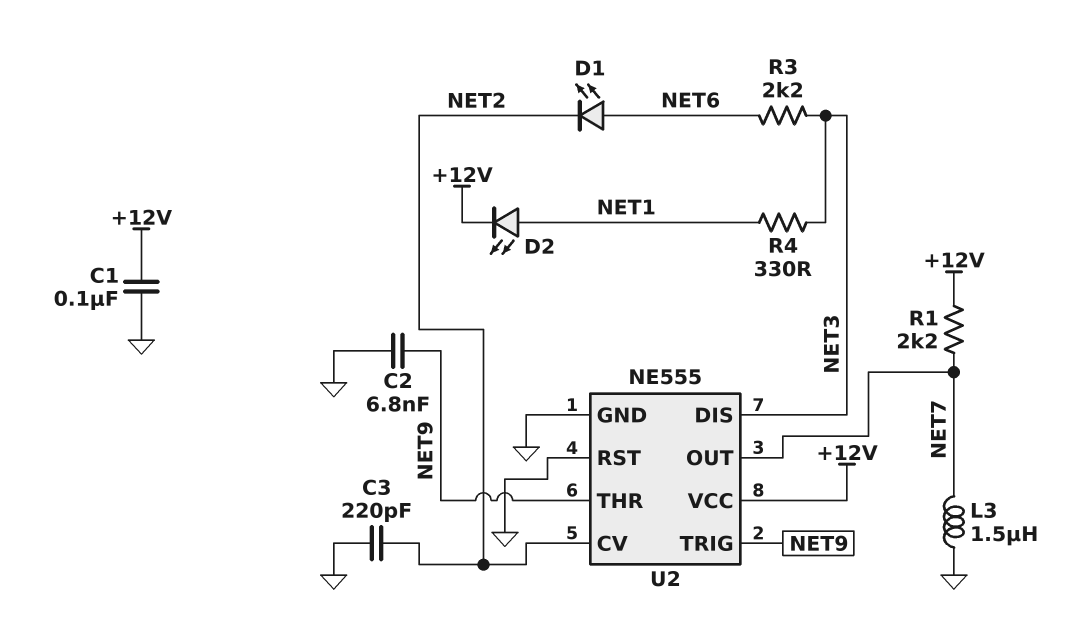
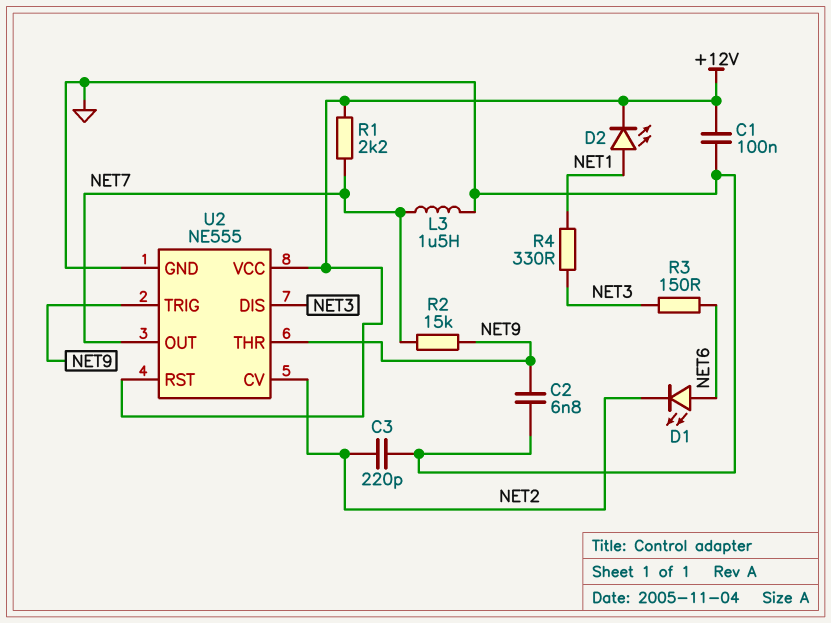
R2: none -> 15k (NET7, NET9)
R3: 2.2k (NET3, NET6) -> 150 (NET3, NET6)
U2 pin RST: GND -> +12V

